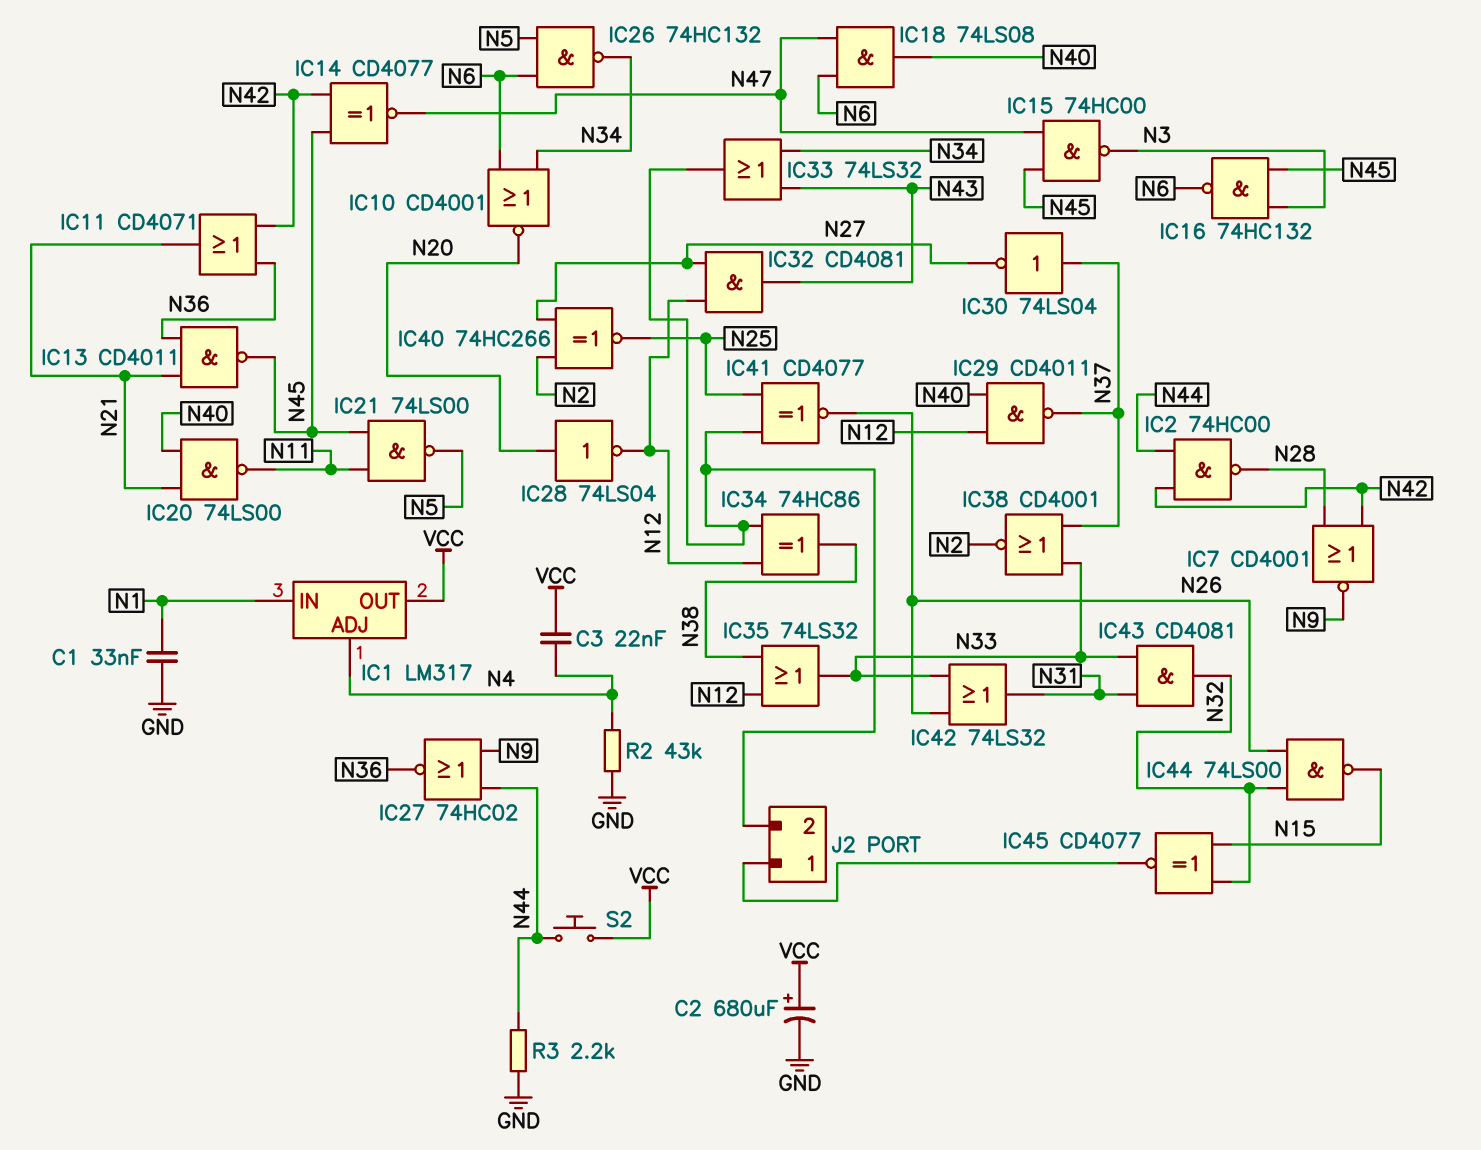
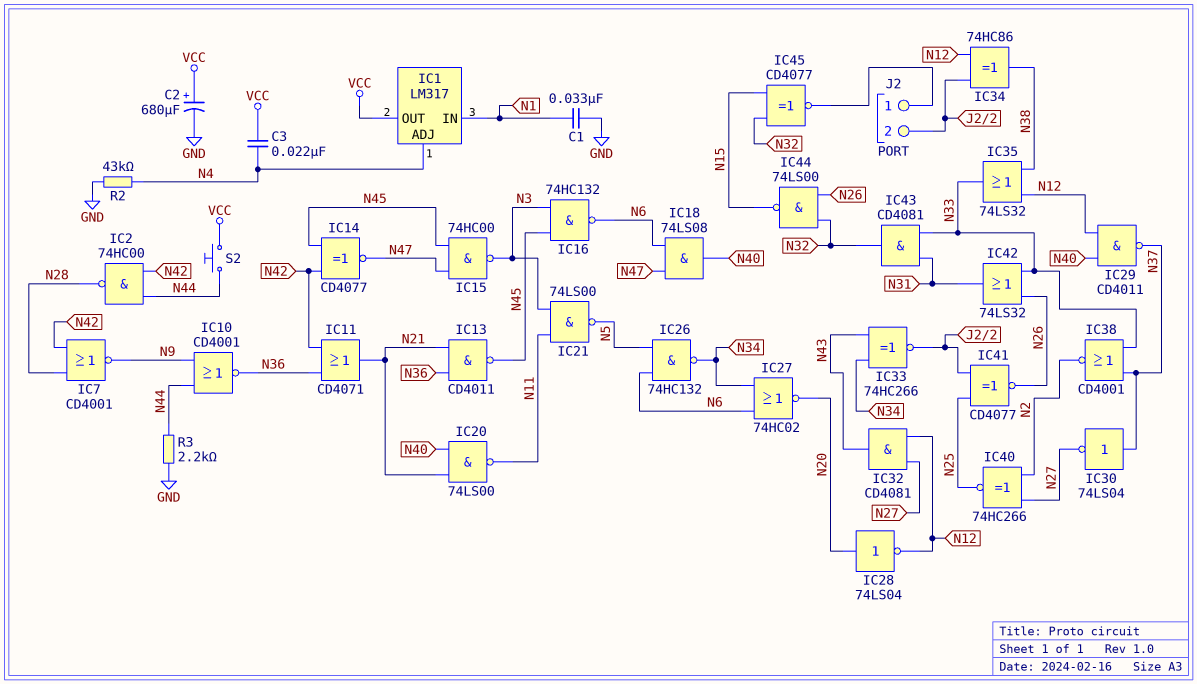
IC10: NOR CD4001 (in N6, in N34, out N20) -> NOR CD4001 (in N9, in N44, out N36)
IC21: NAND 74LS00 (in N11, in N45, out N5) -> NAND 74LS00 (in N3, in N11, out N5)
IC27: NOR 74HC02 (in N9, in N44, out N36) -> NOR 74HC02 (in N6, in N34, out N20)
IC33: OR 74LS32 (in N34, in N43, out J2/2) -> XNOR 74HC266 (in N34, in N43, out J2/2)

